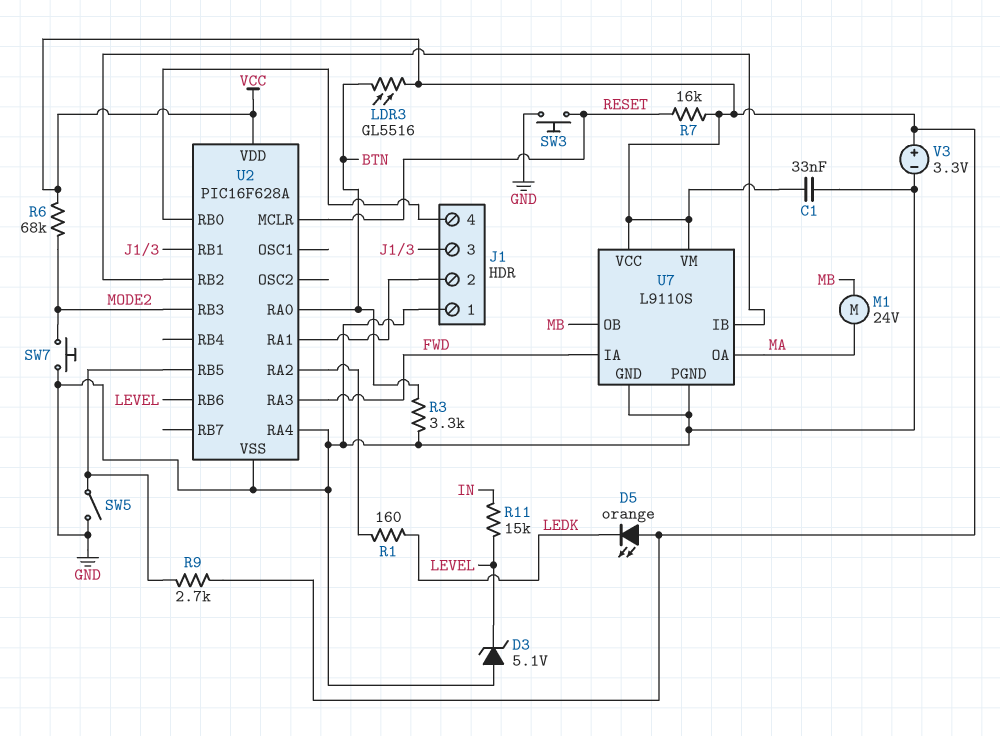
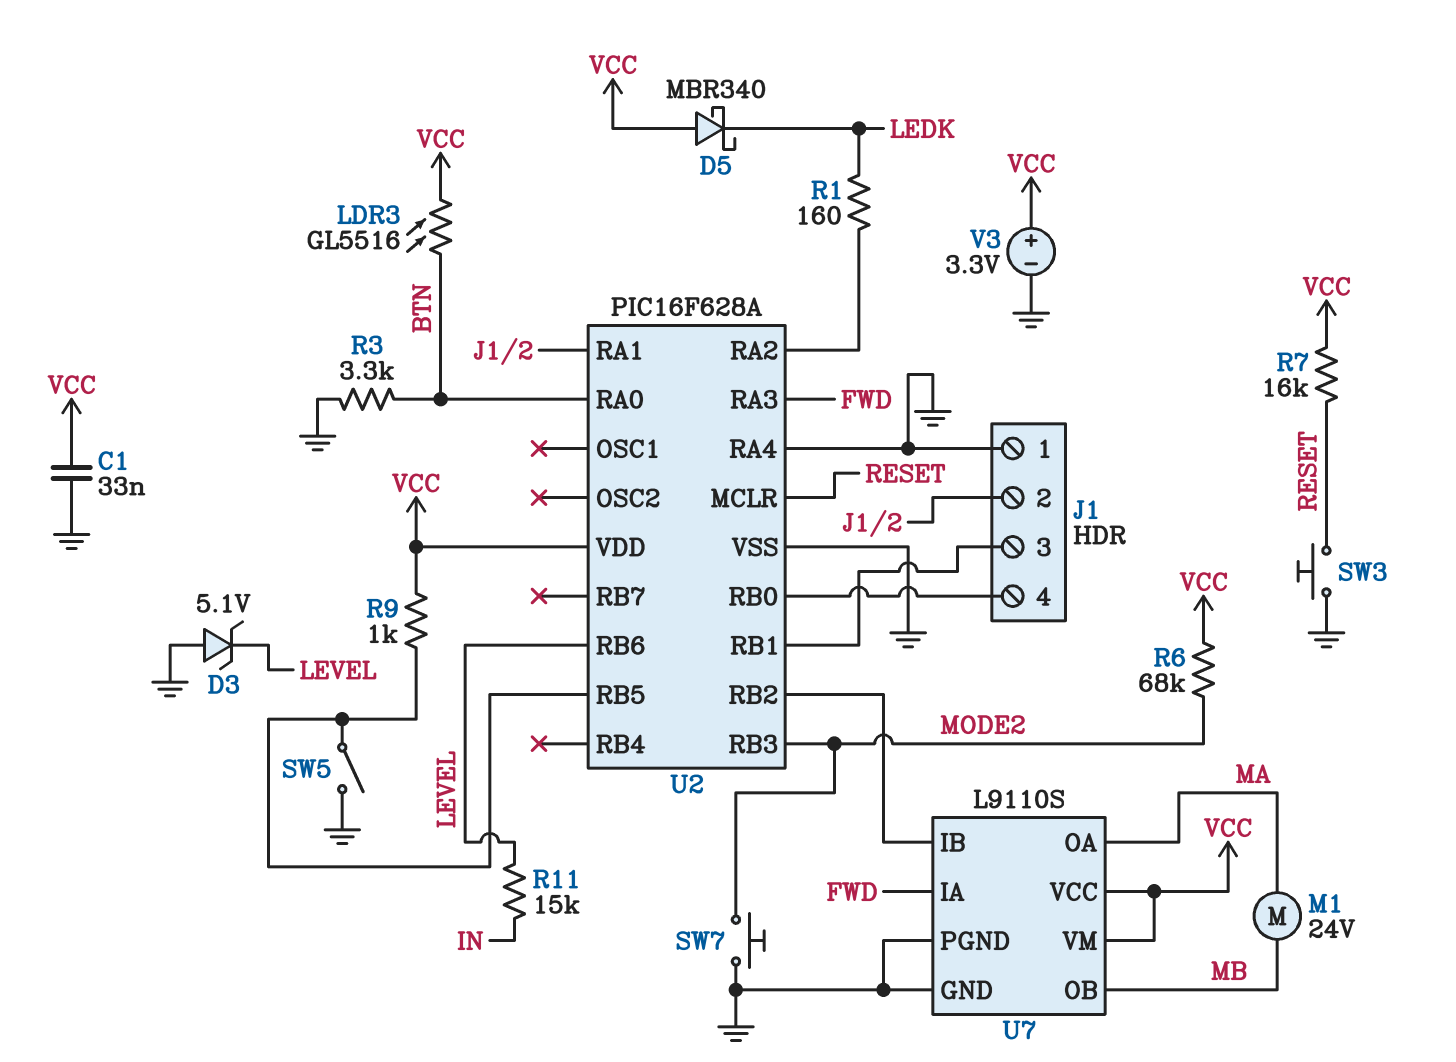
D5: LED orange (A VCC, K LEDK) -> schottky MBR340 (A VCC, K LEDK)
R9: 2.7k (U2/RB5, VCC) -> 1k (U2/RB5, VCC)

